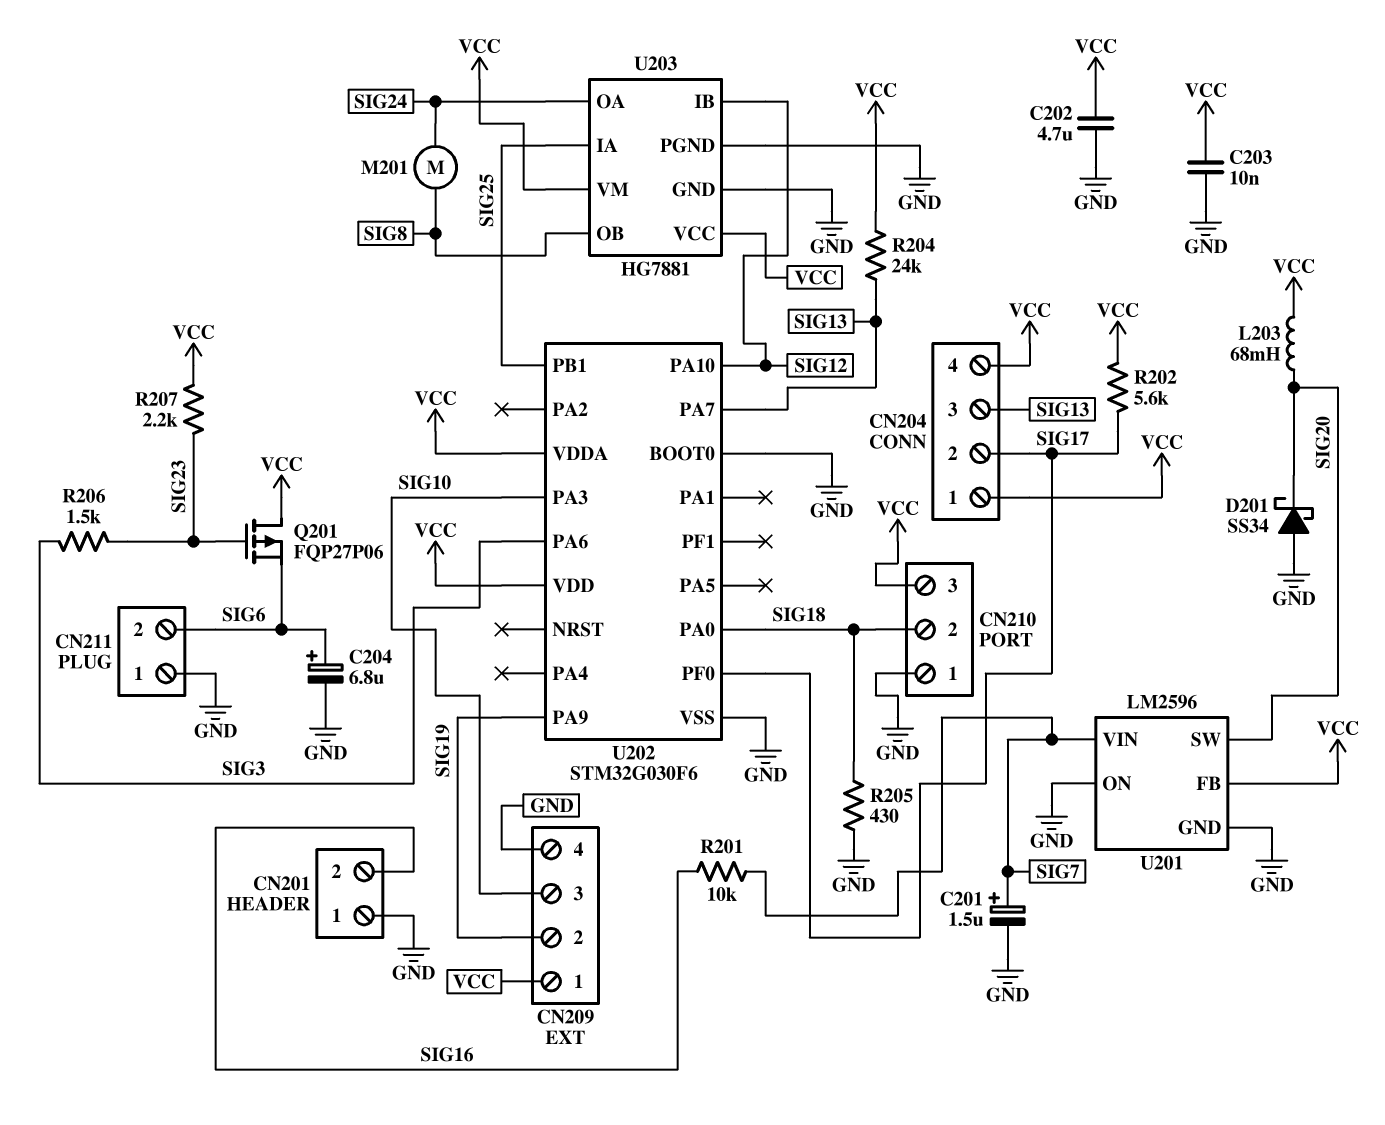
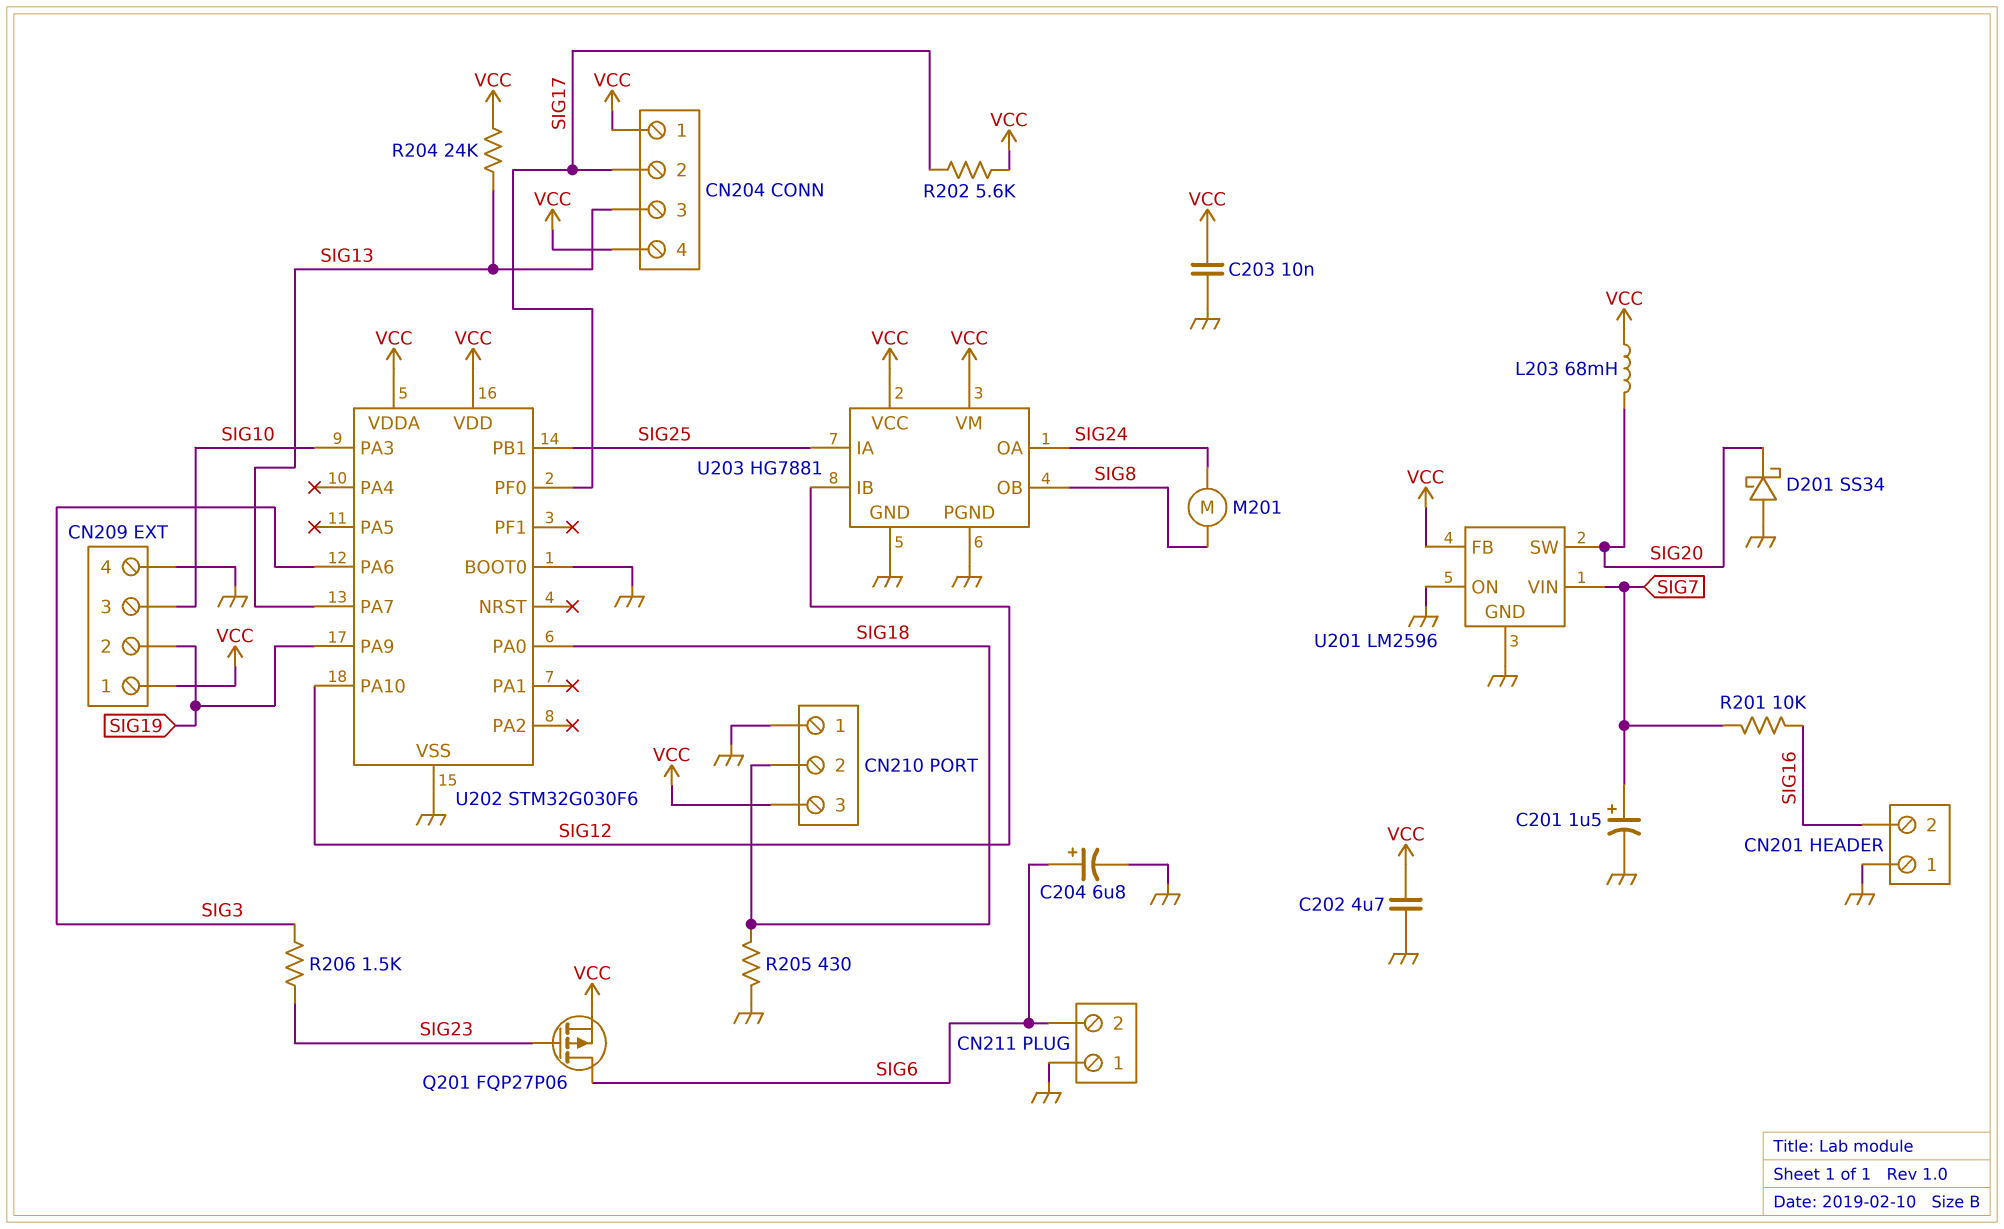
Q201: PMOS FQP27P06 (G SIG23, D VCC, S SIG6) -> PMOS FQP27P06 (G SIG23, D SIG6, S VCC)
R207: 2.2k (SIG23, VCC) -> none

